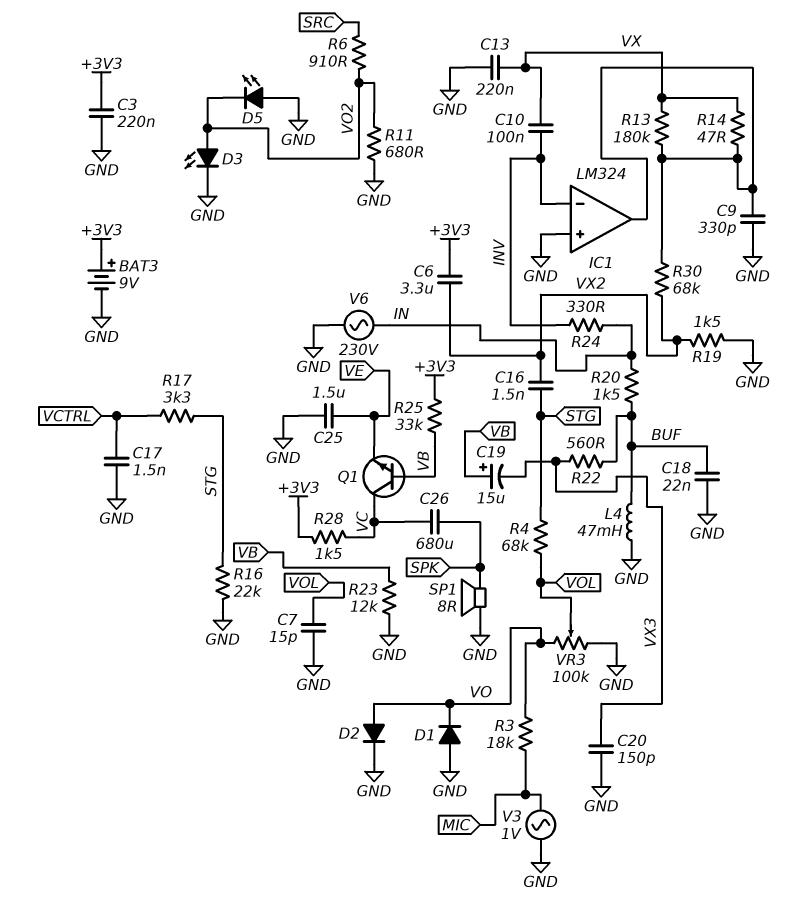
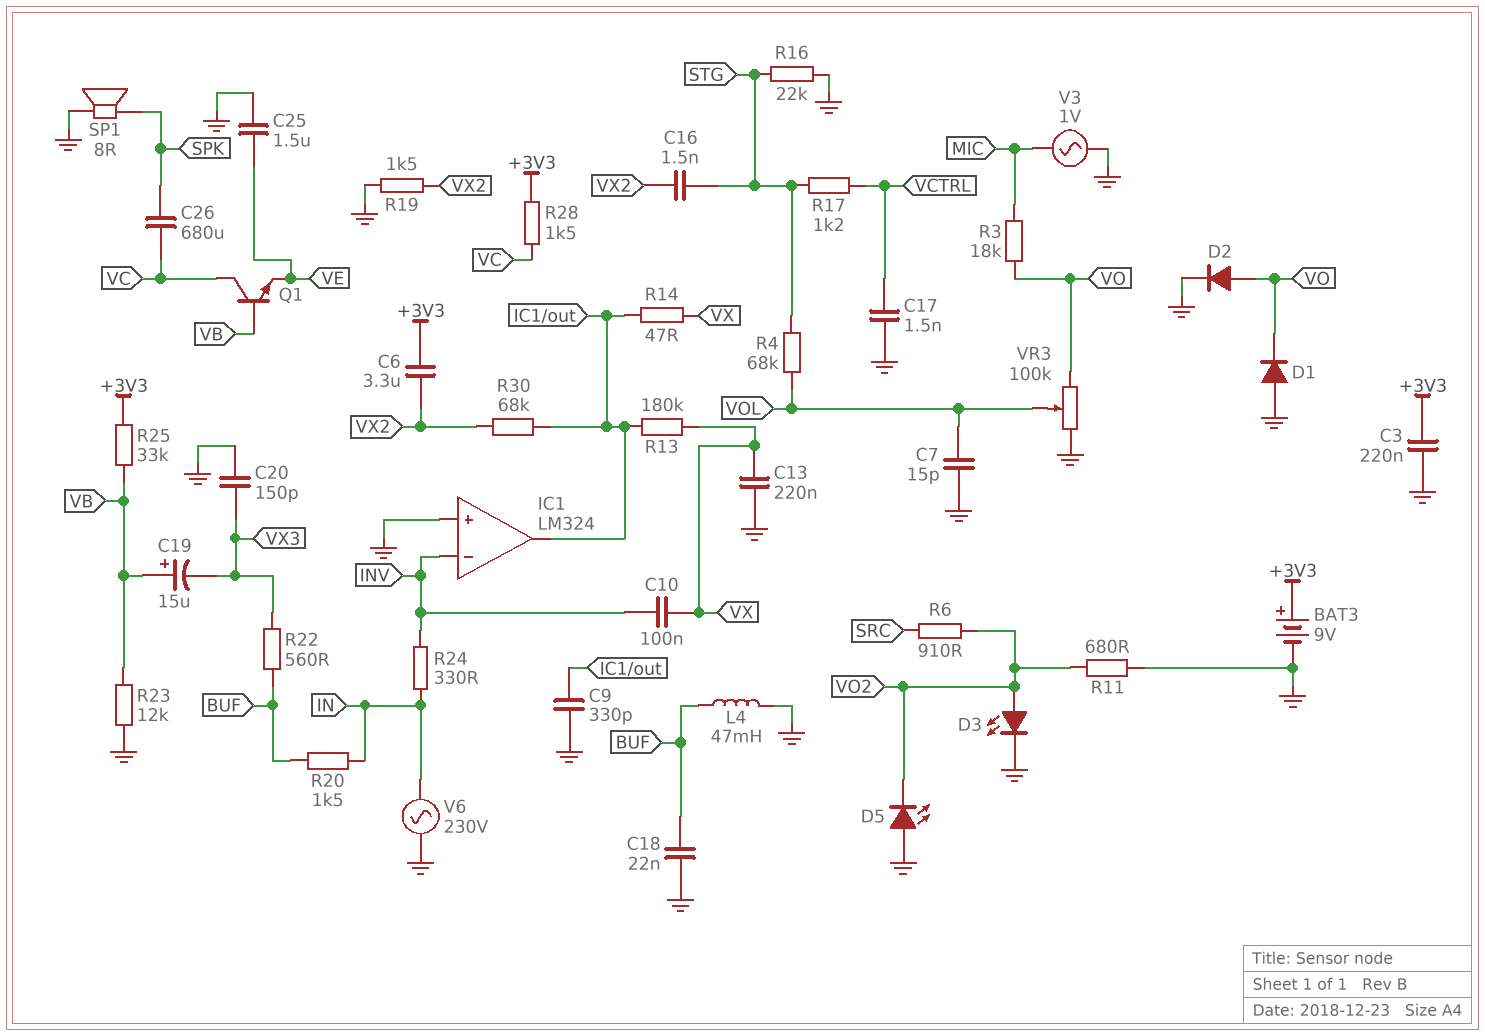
R17: 3.3k (STG, VCTRL) -> 1.2k (STG, VCTRL)

